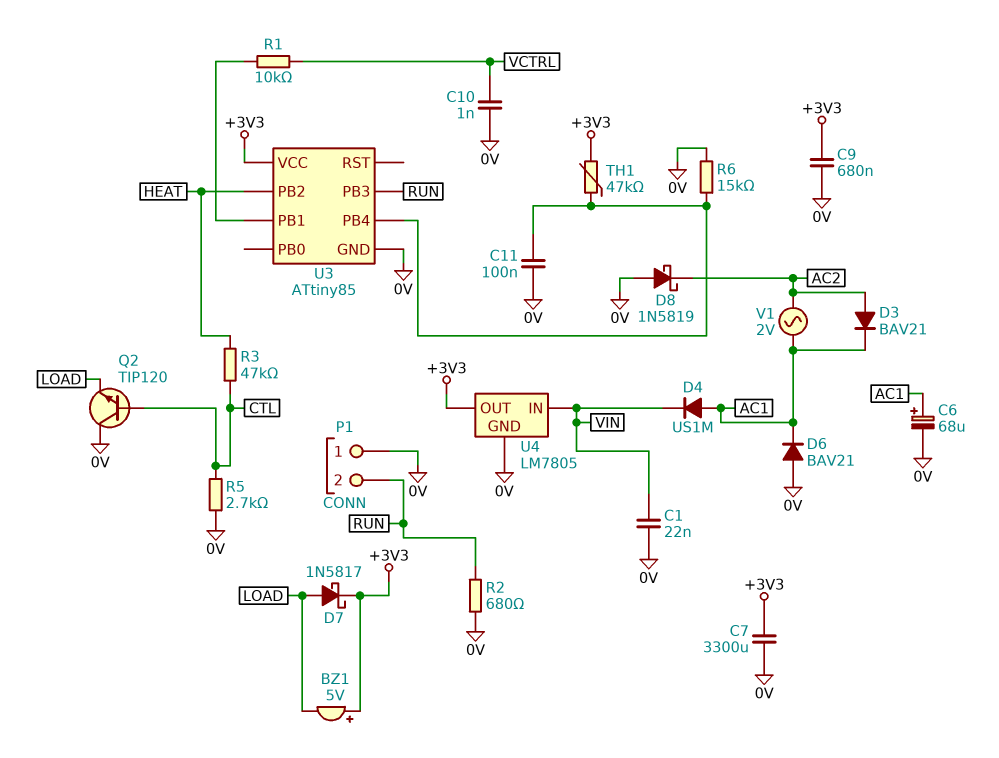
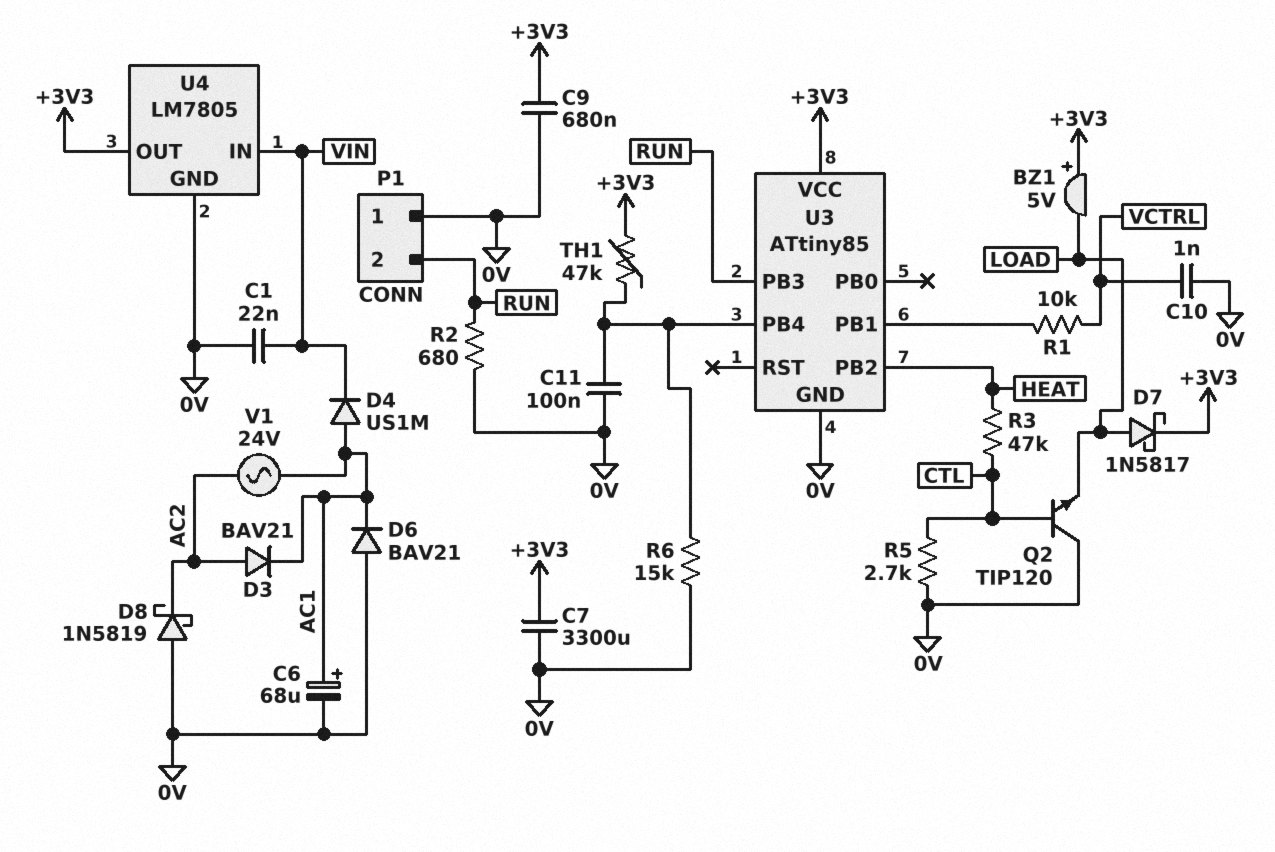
V1: AC 2V (AC1, AC2) -> AC 24V (AC1, AC2)

